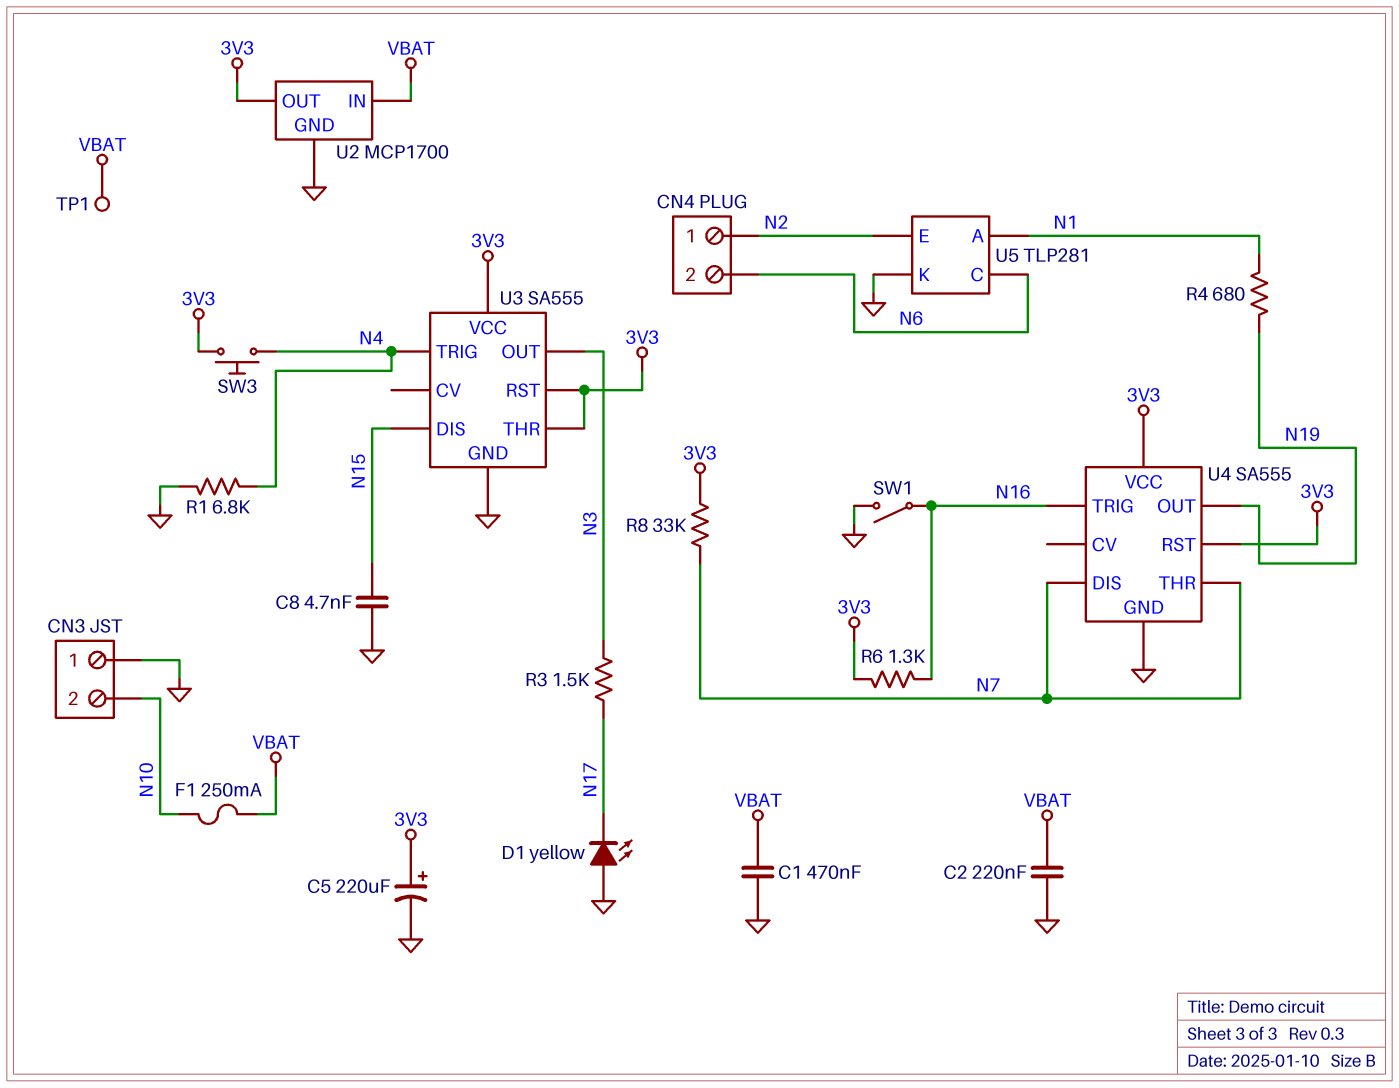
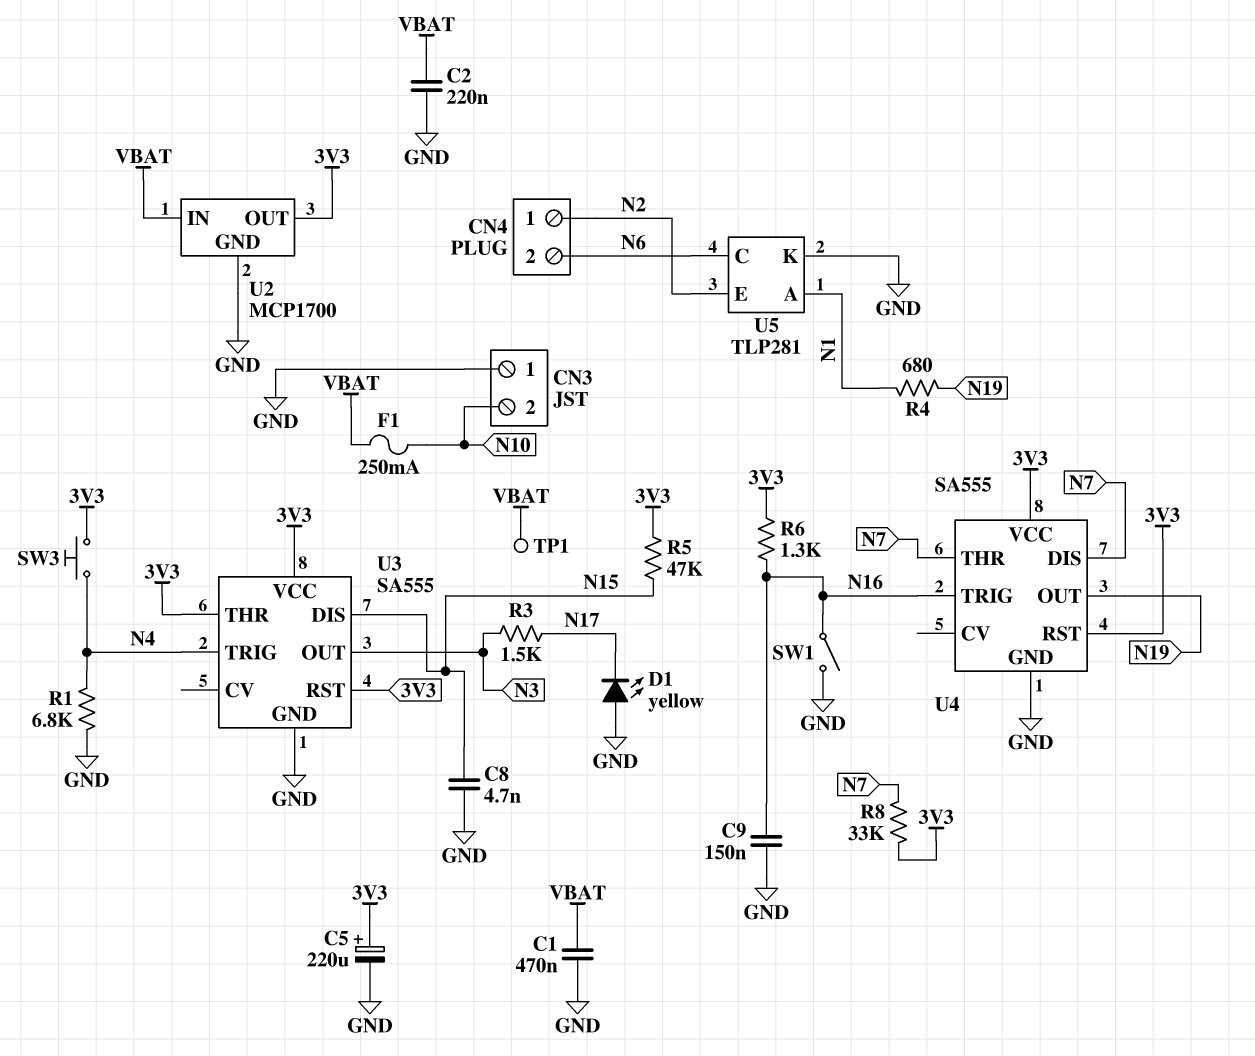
C9: none -> 150nF (GND, N16)
R5: none -> 47k (3V3, N15)

